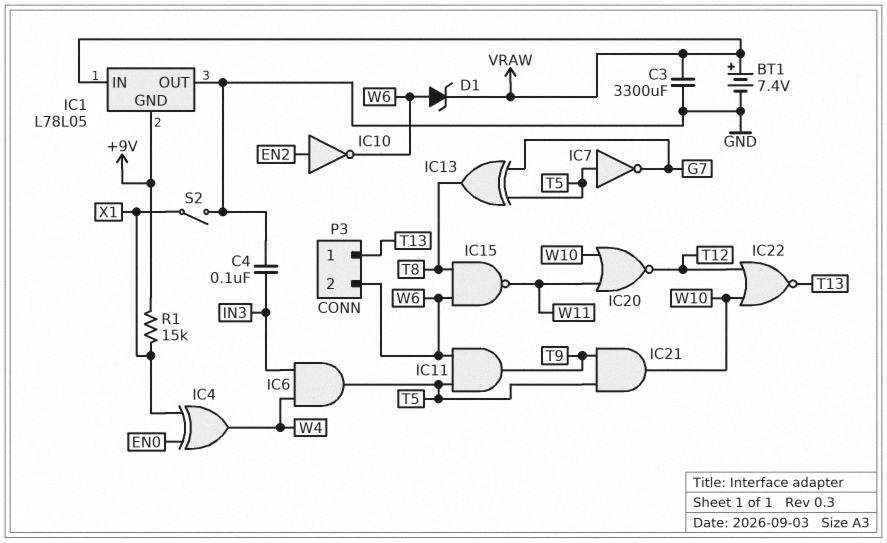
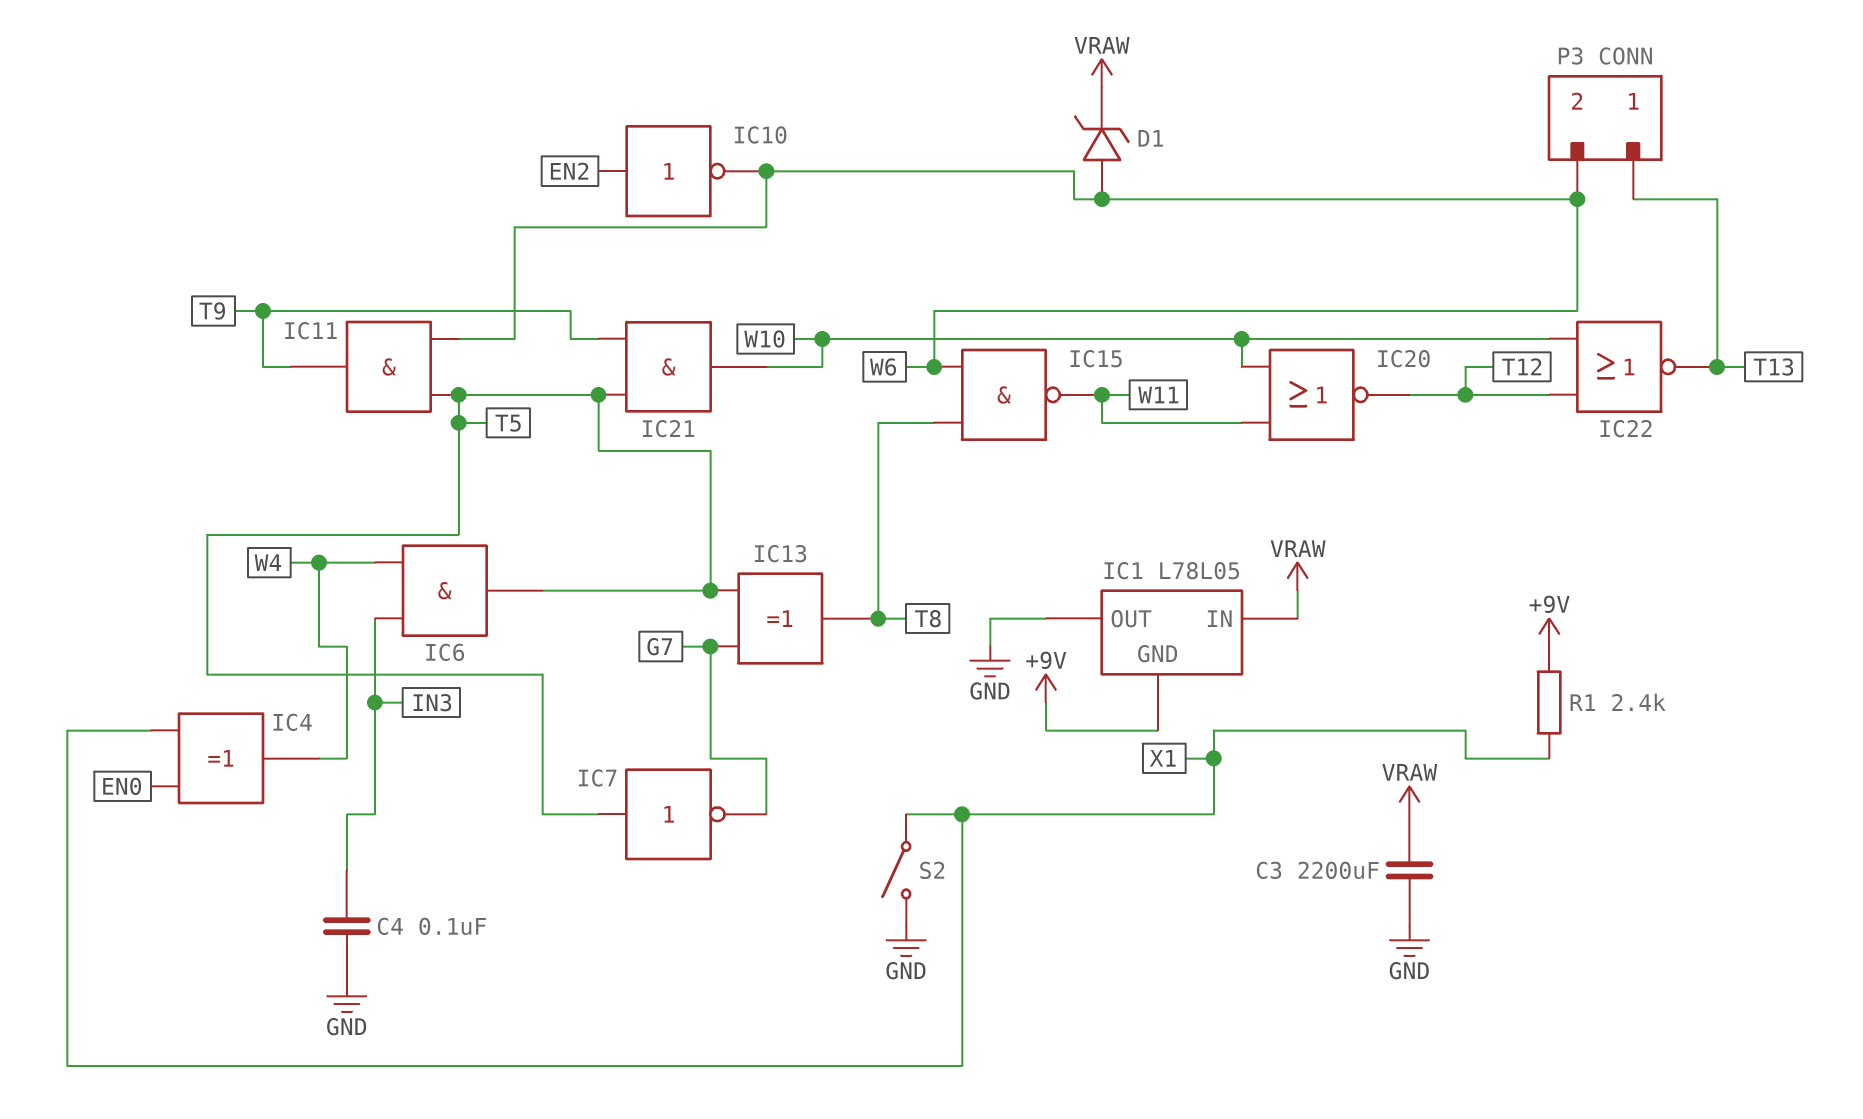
BT1: 7.4V (plus VRAW, minus GND) -> none
C3: 3300uF (GND, VRAW) -> 2200uF (GND, VRAW)
R1: 15k (+9V, X1) -> 2.4k (+9V, X1)

